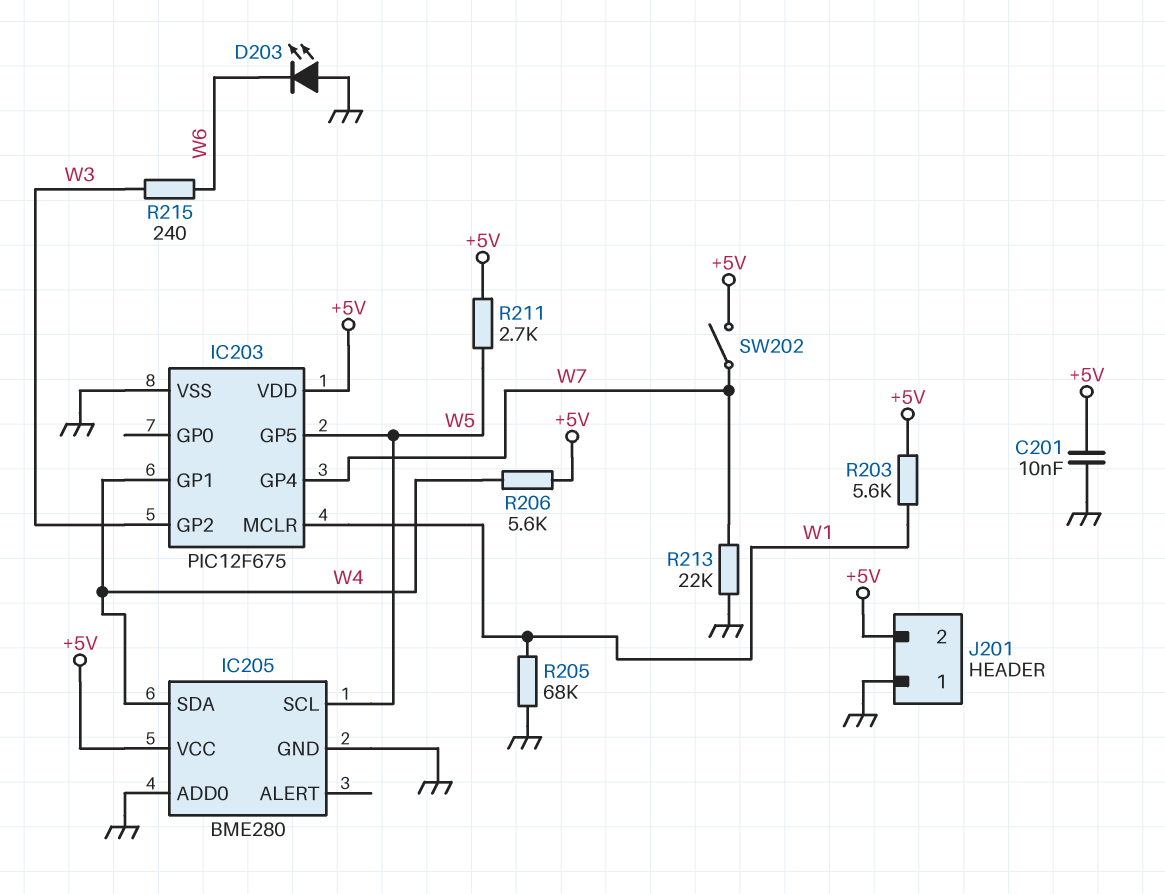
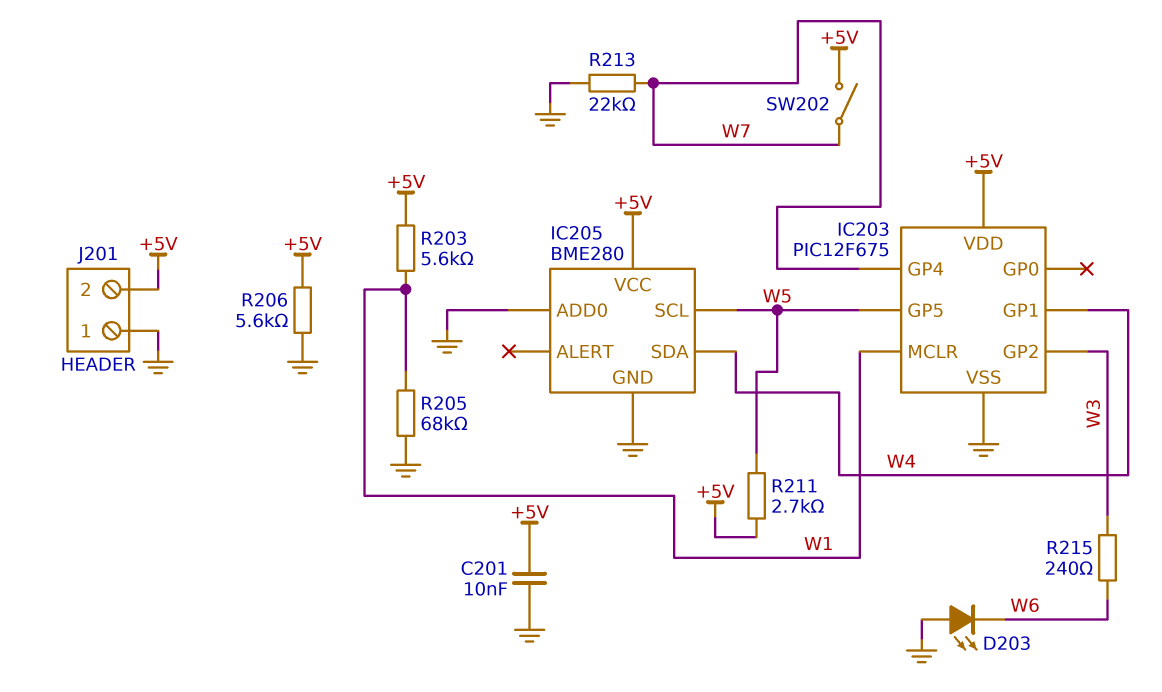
R206: 5.6k (+5V, W4) -> 5.6k (+5V, GND)

